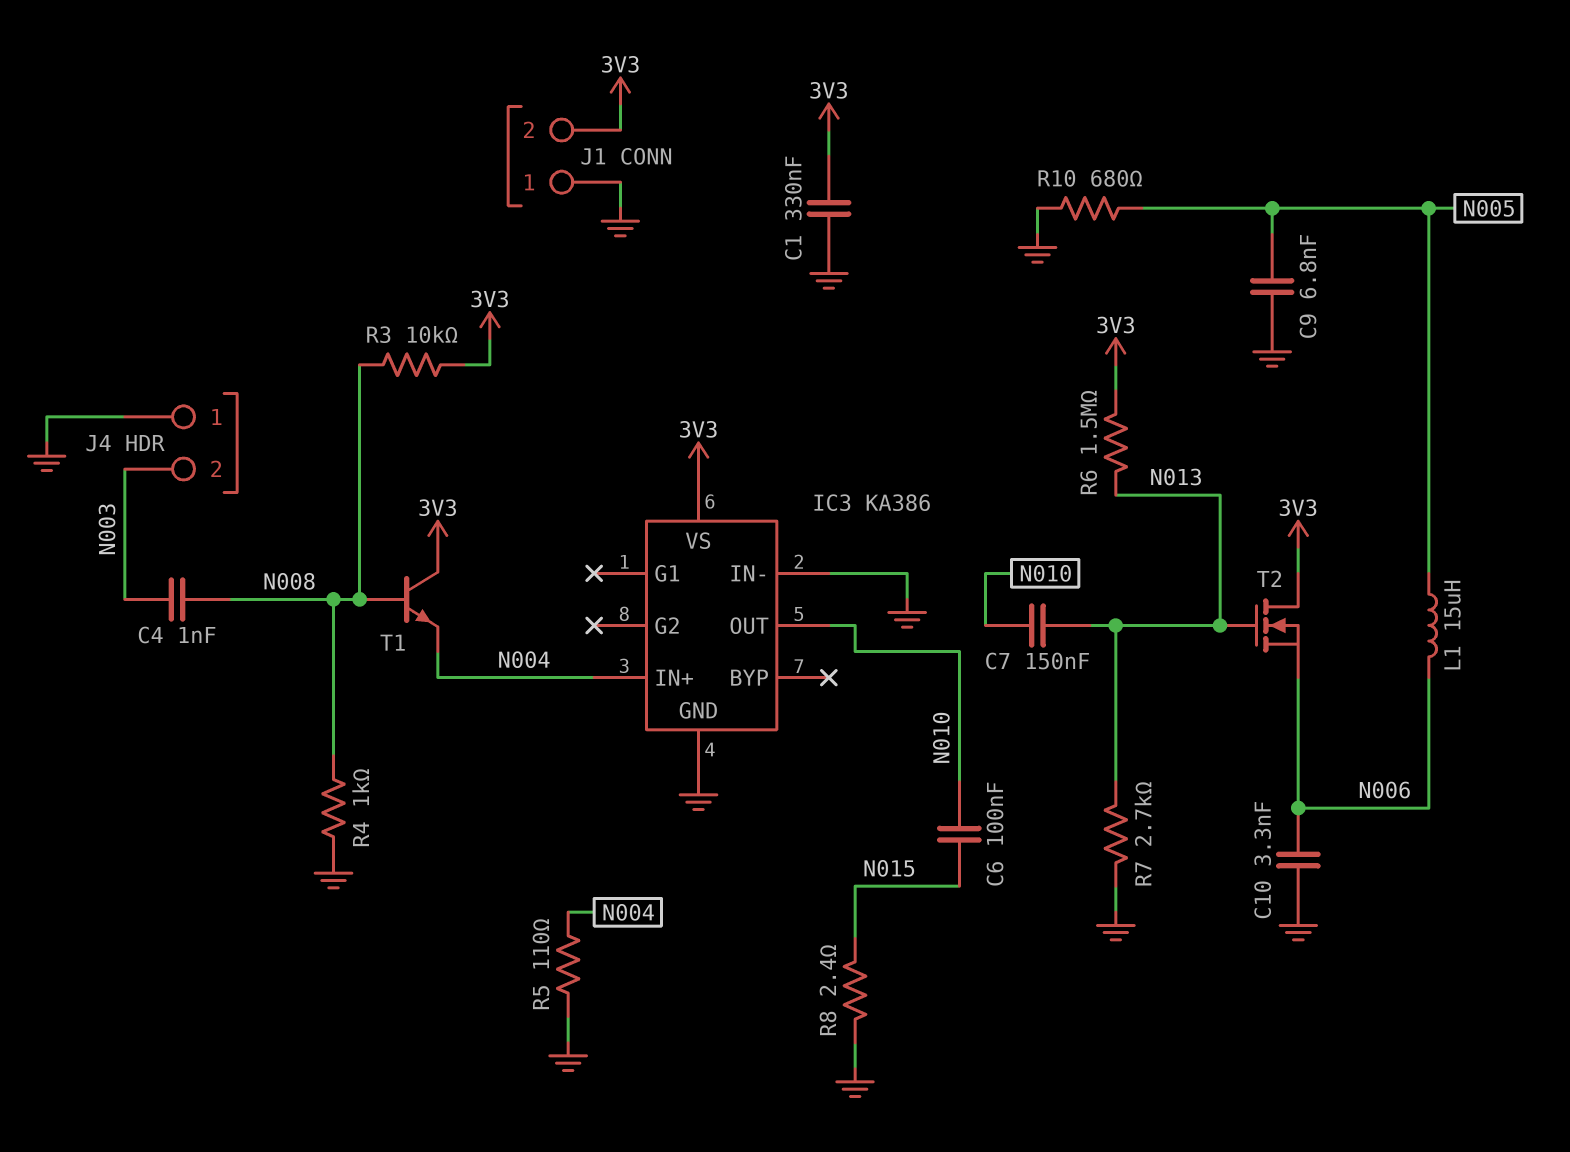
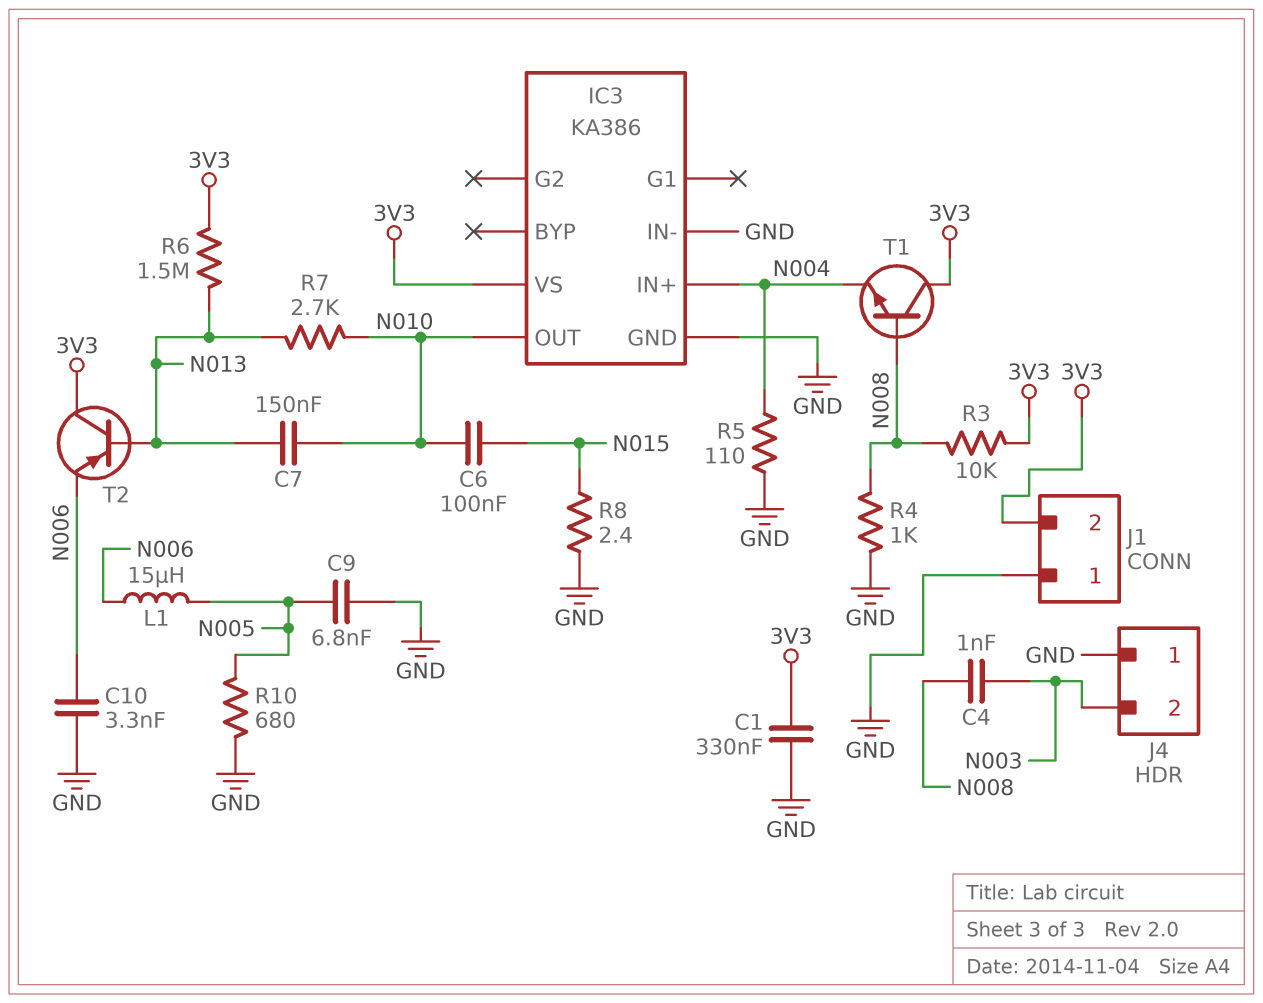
R7: 2.7k (GND, N013) -> 2.7k (N010, N013)
T2: NMOS (G N013, D 3V3, S N006) -> PNP (B N013, C 3V3, E N006)

